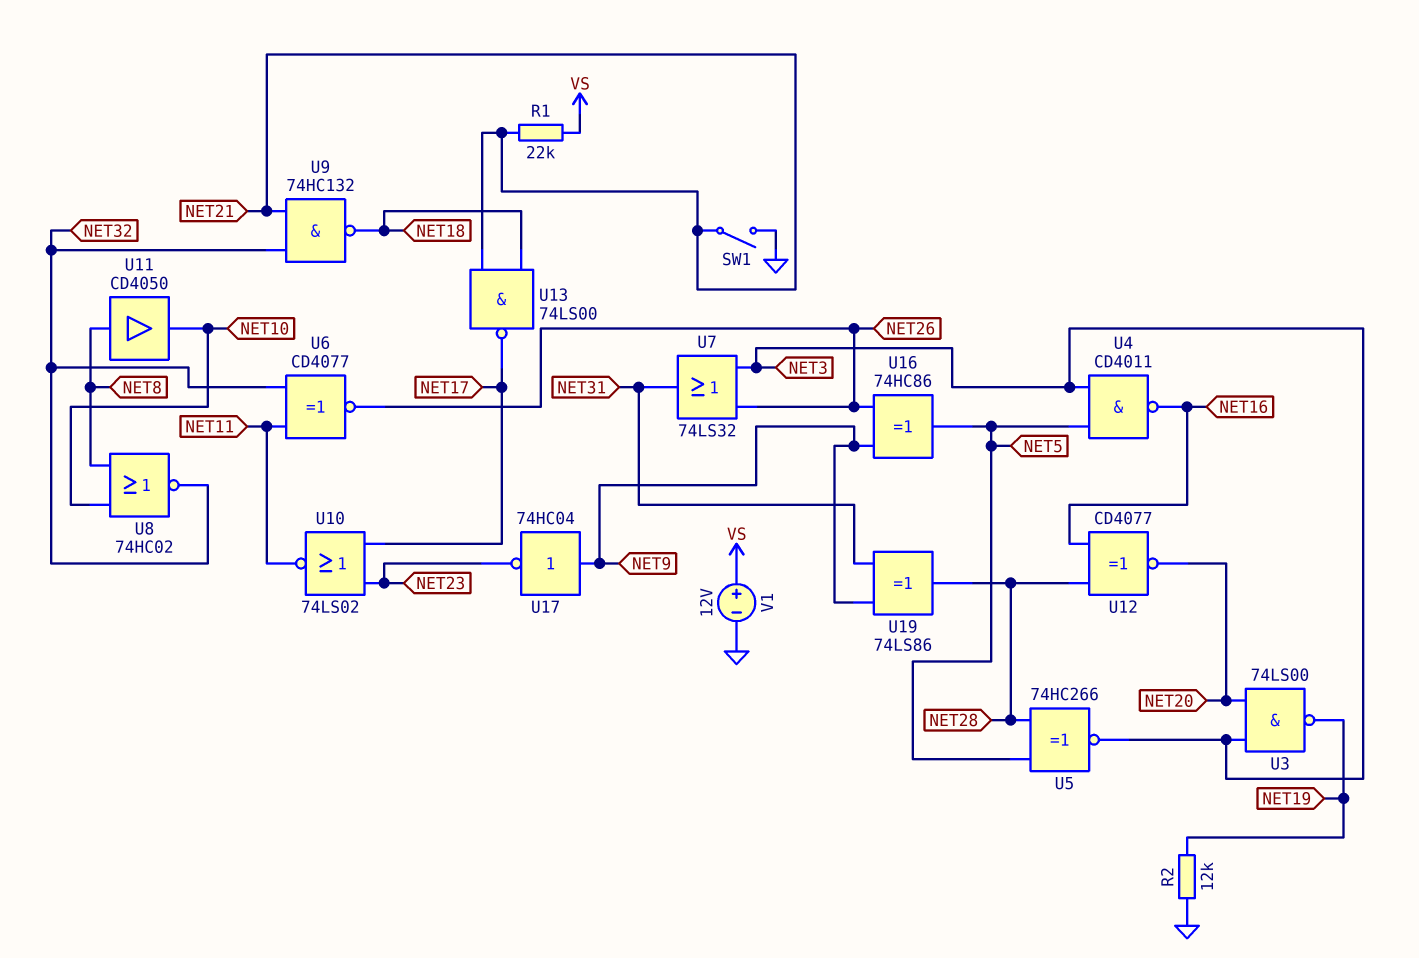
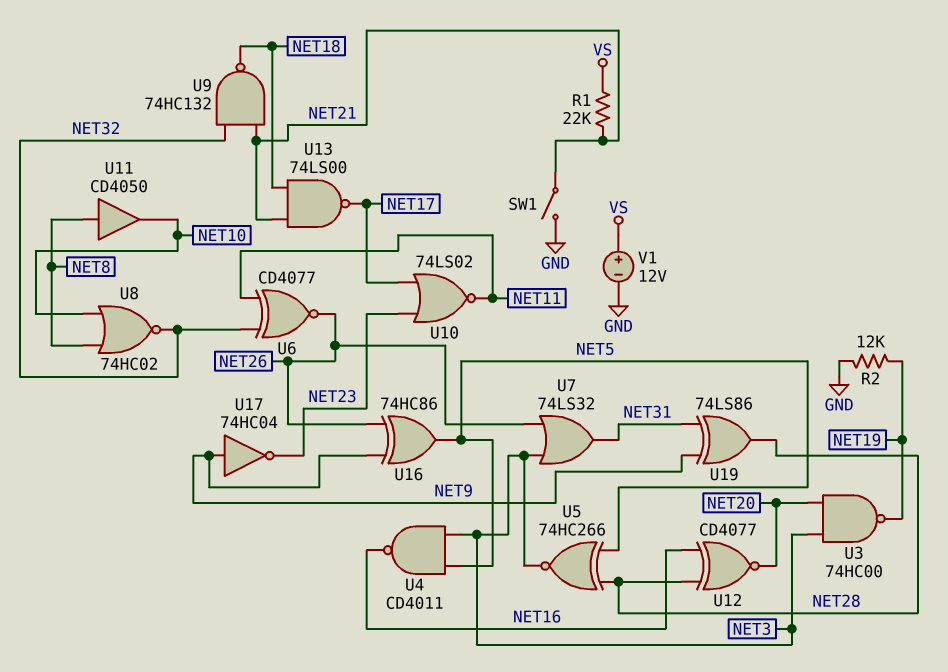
U3: NAND 74LS00 (in NET3, in NET20, out NET19) -> NAND 74HC00 (in NET3, in NET20, out NET19)

